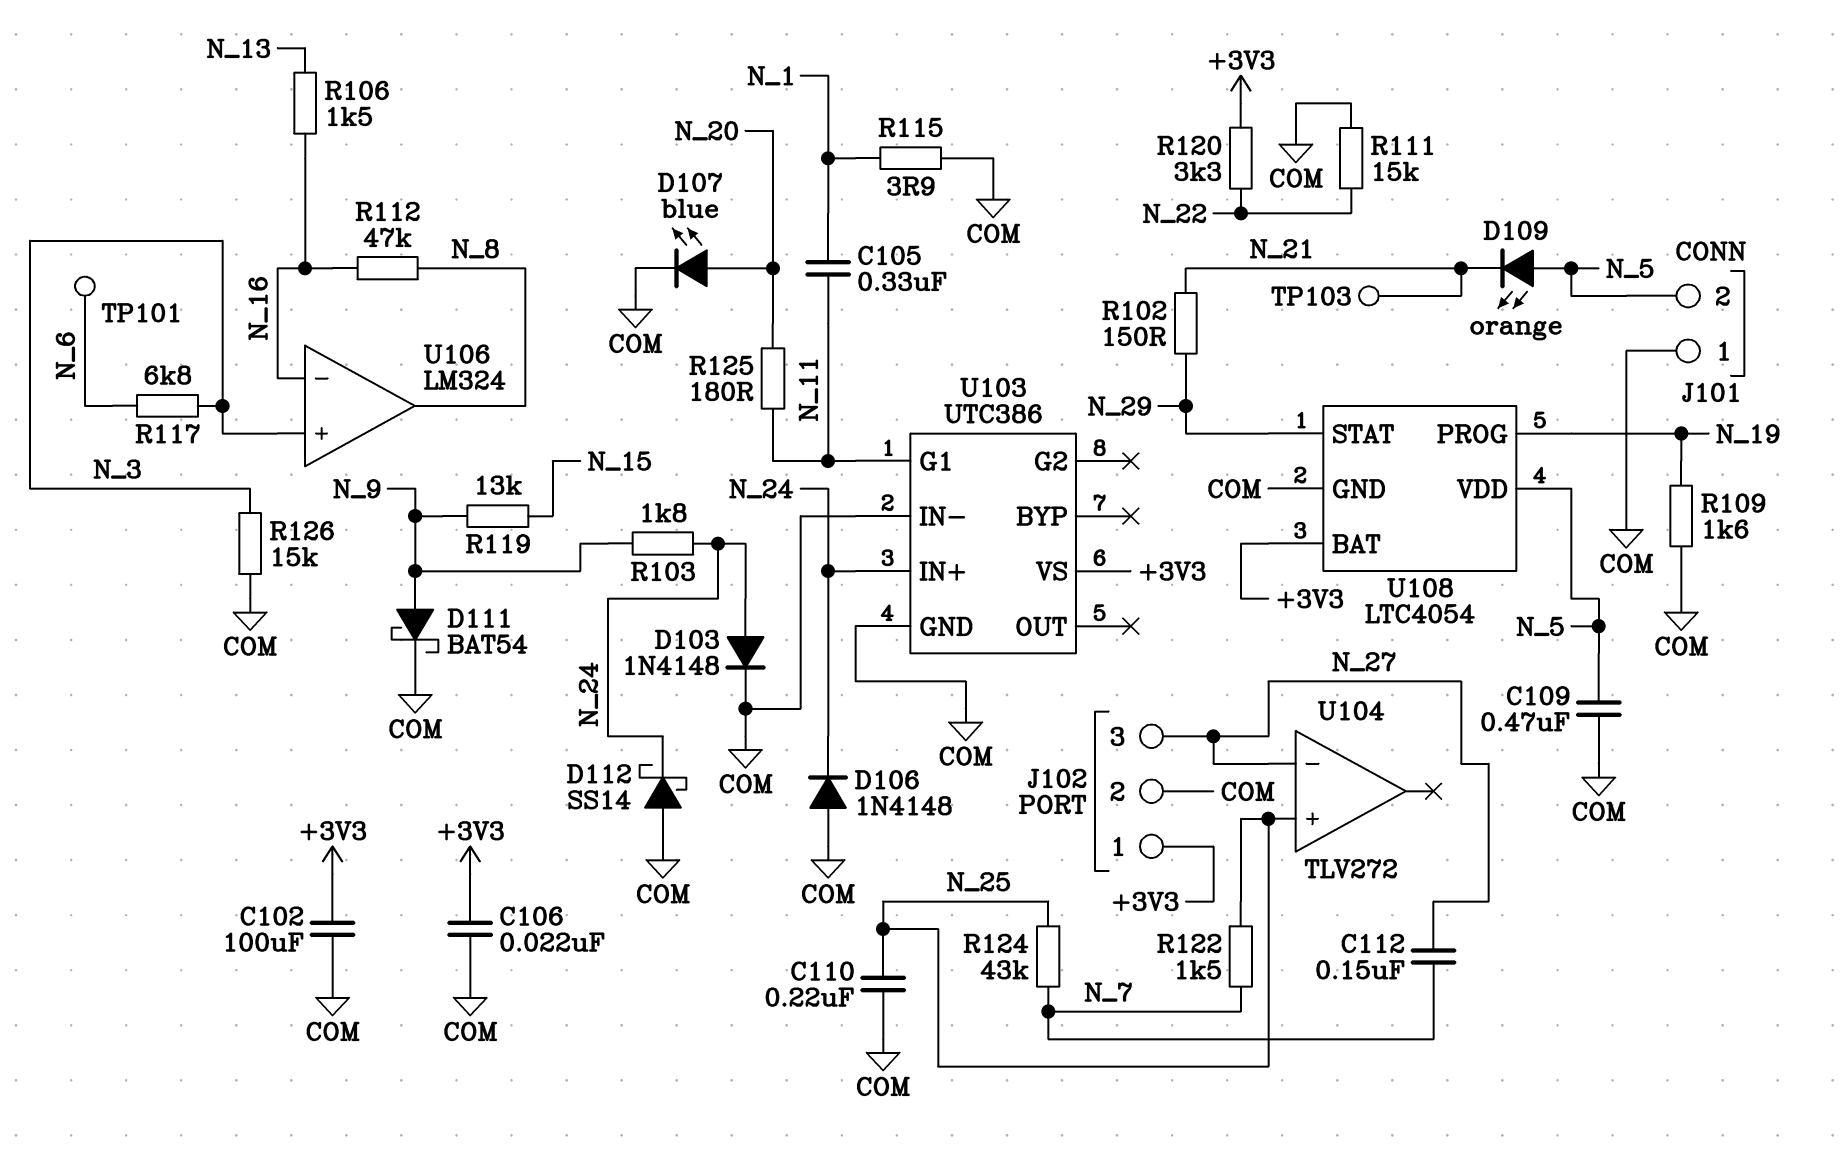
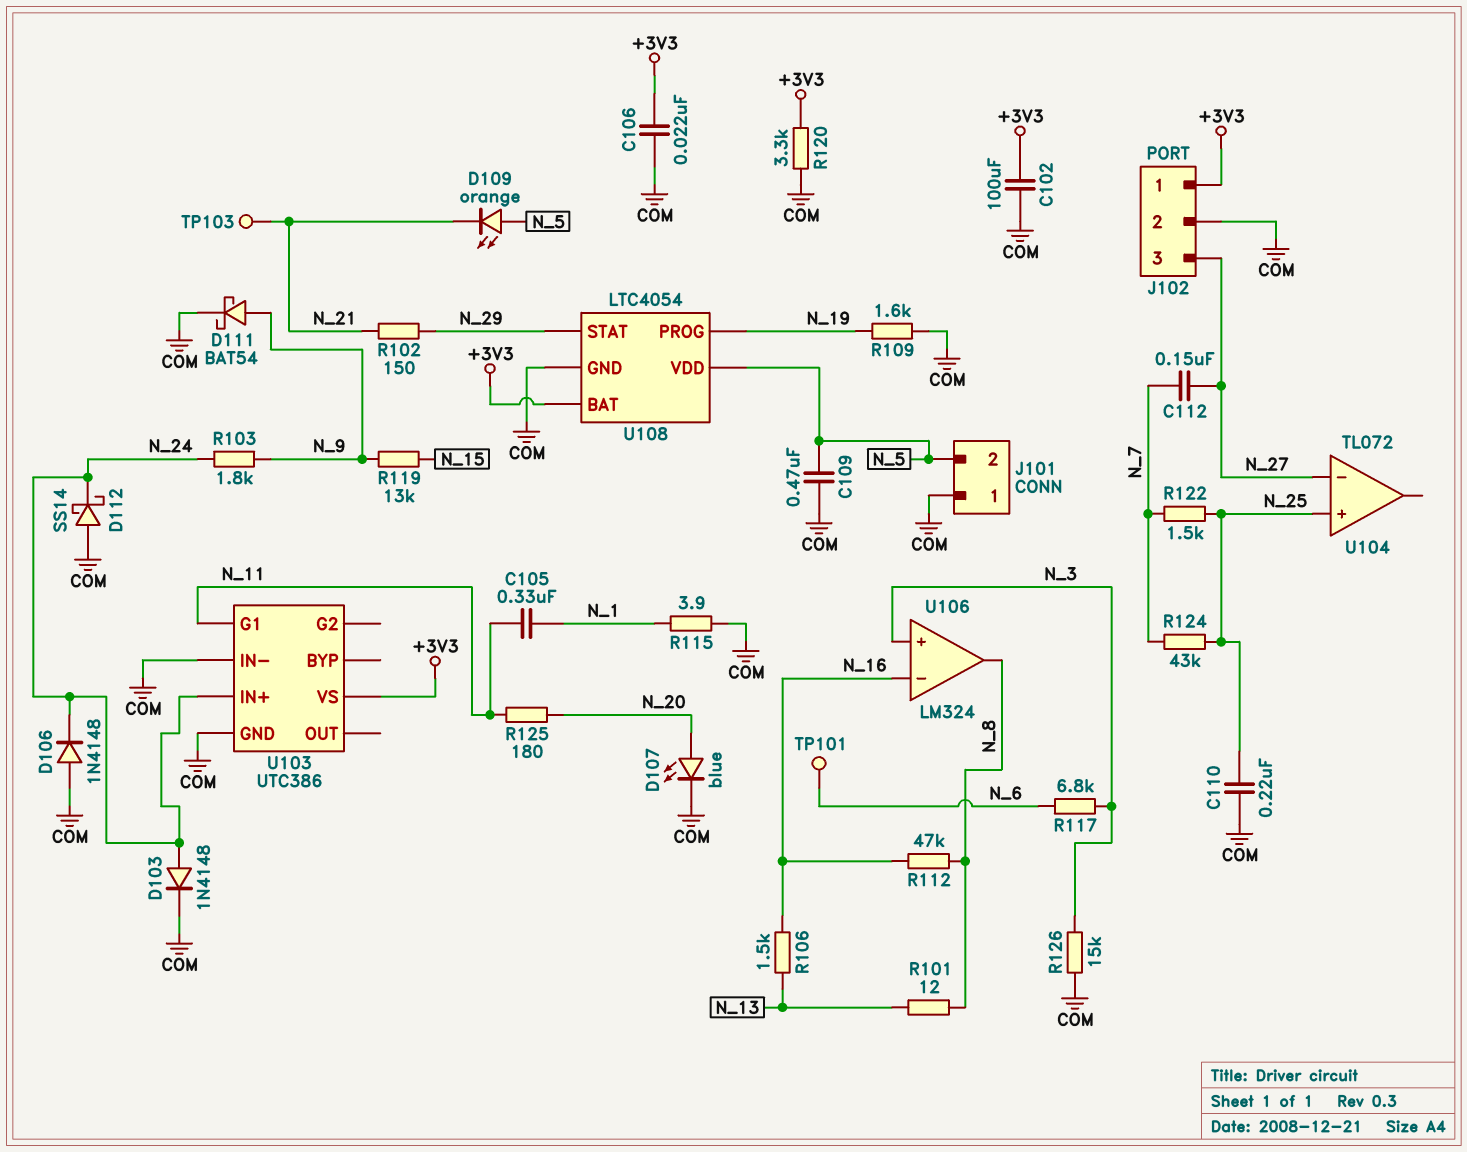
R101: none -> 12 (N_8, N_13)
R111: 15k (COM, N_22) -> none
R120: 3.3k (+3V3, N_22) -> 3.3k (+3V3, COM)
U104: TLV272 -> TL072

